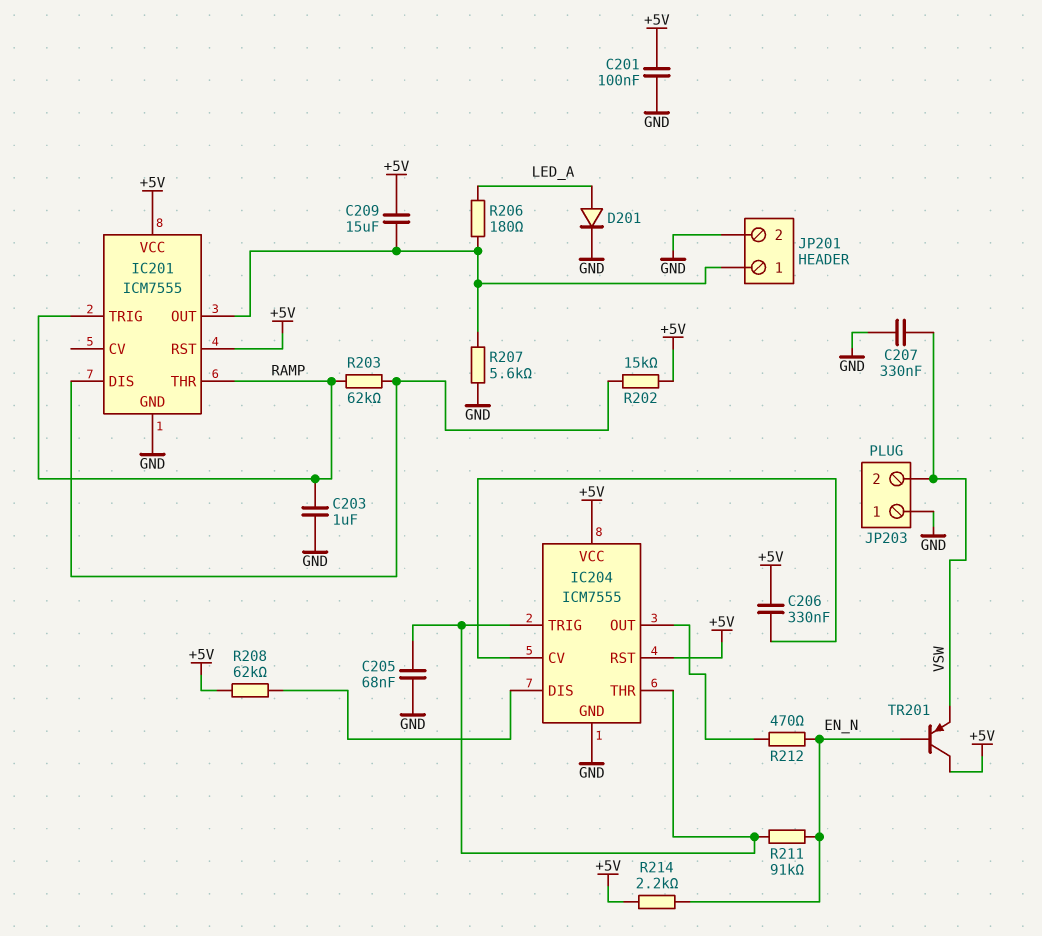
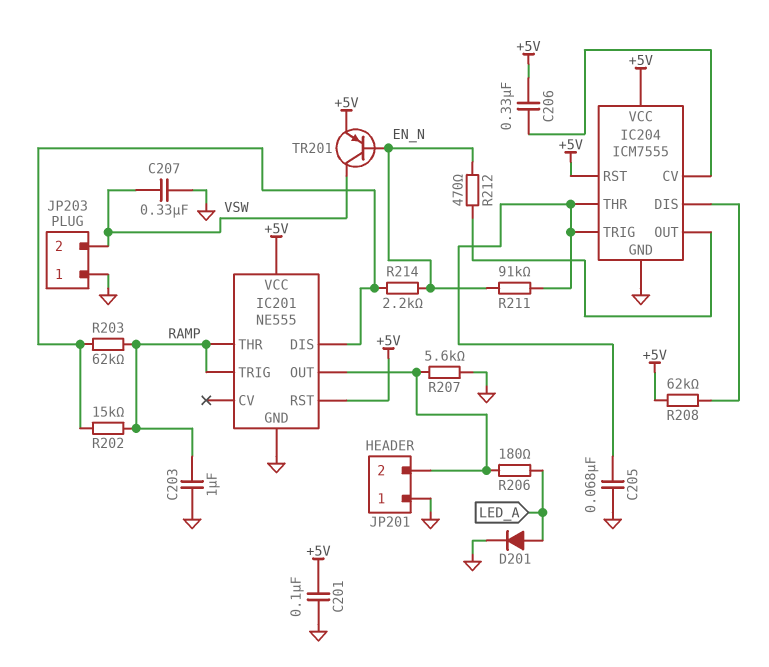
C209: 15uF (+5V, IC201/OUT) -> none
IC201: ICM7555 -> NE555
JP201 pin 1: IC201/OUT -> GND
JP201 pin 2: GND -> IC201/OUT
R202: 15k (+5V, IC201/DIS) -> 15k (IC201/DIS, RAMP)
R214: 2.2k (+5V, EN_N) -> 2.2k (EN_N, IC201/DIS)
TR201: PNP (B EN_N, C +5V, E VSW) -> PNP (B EN_N, C VSW, E +5V)

